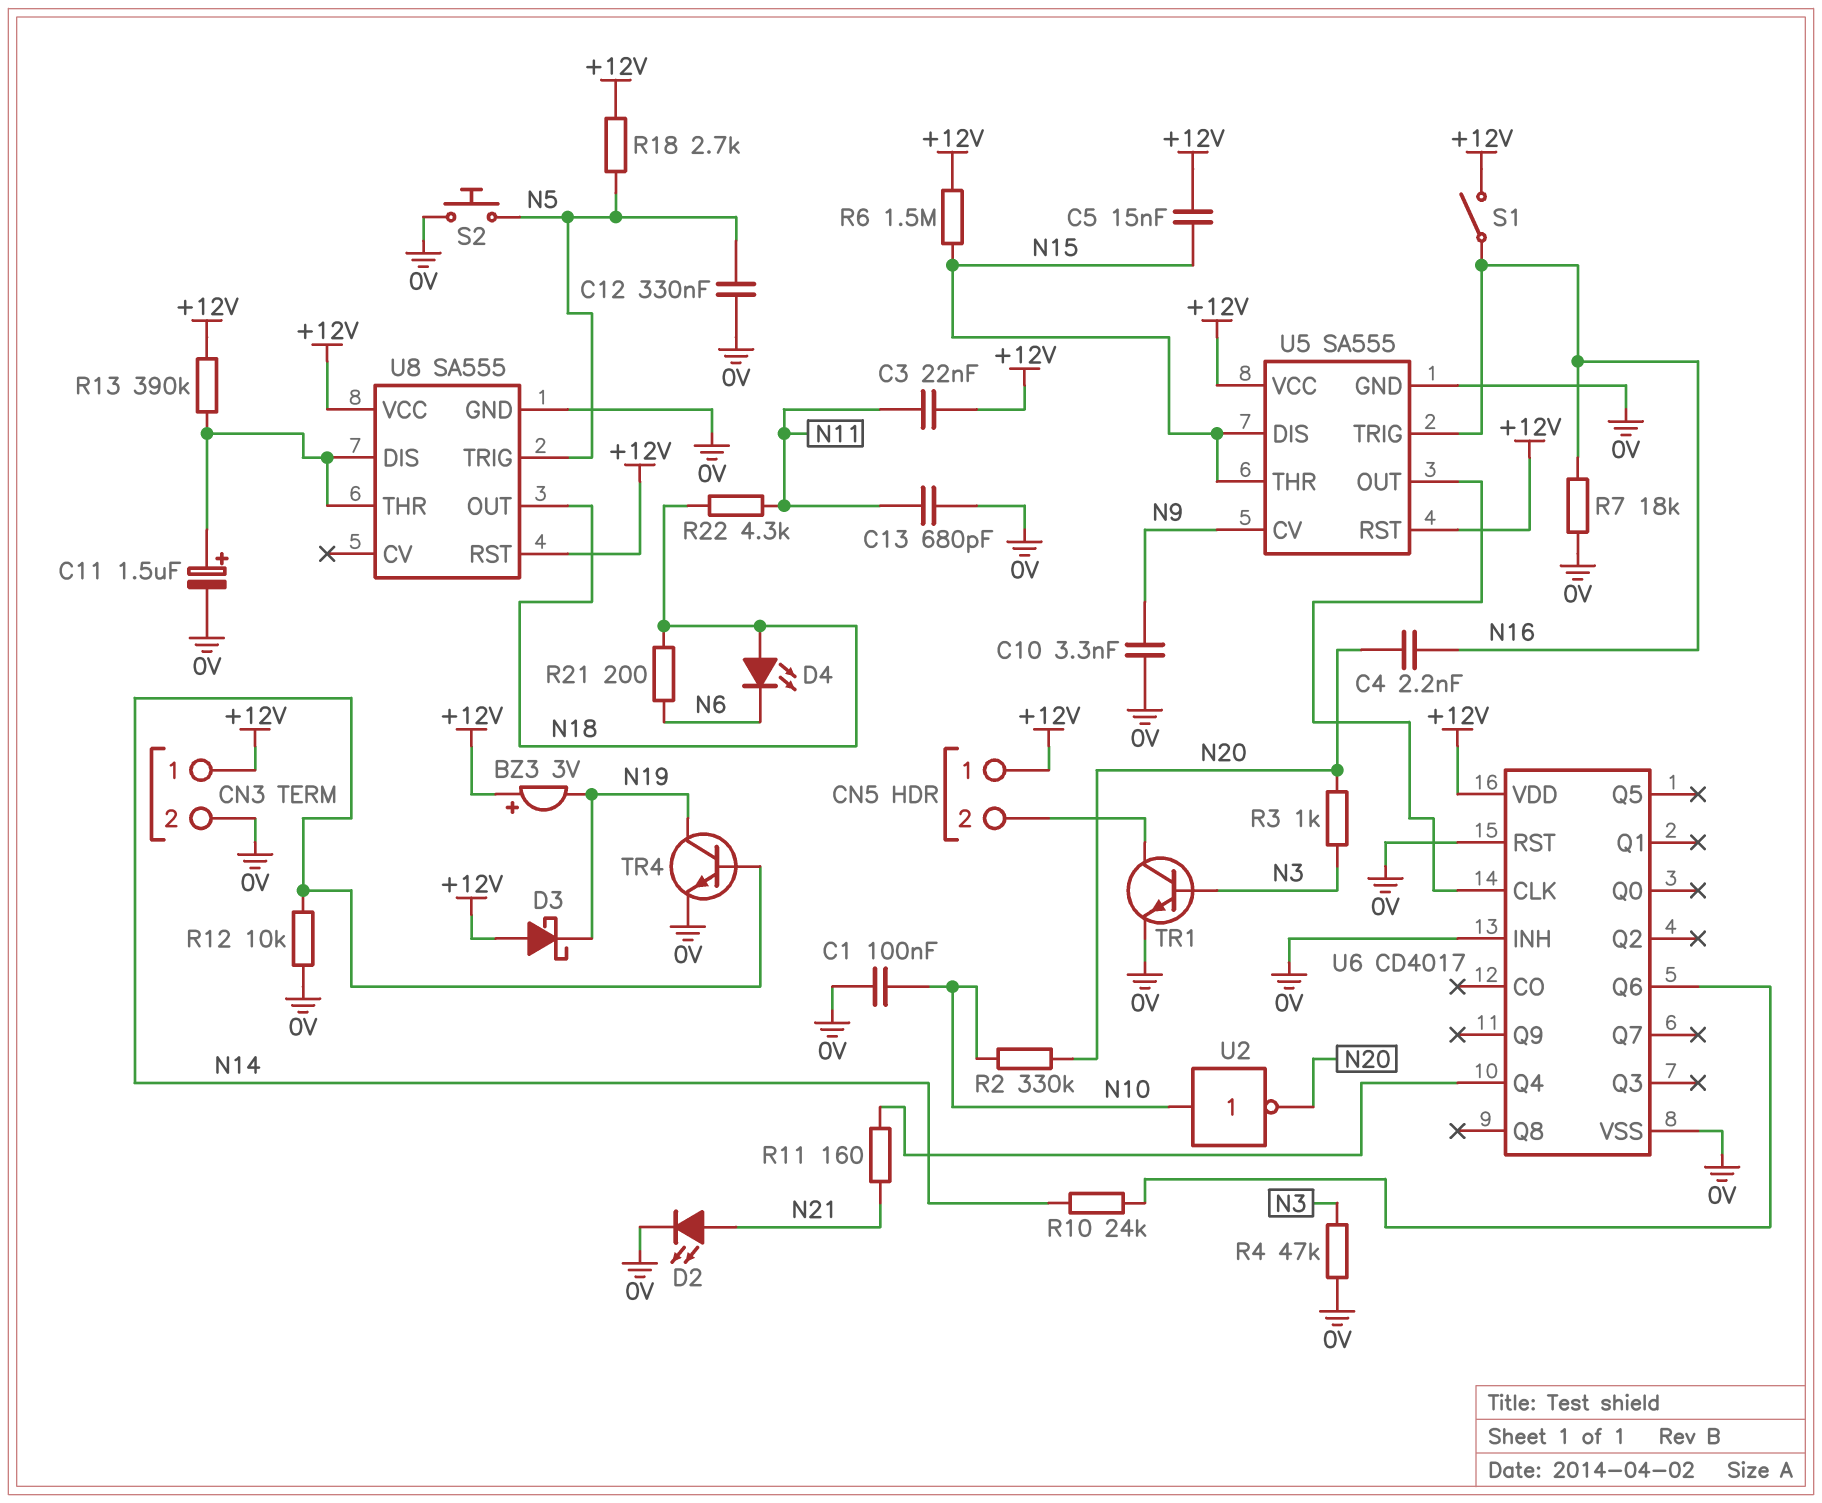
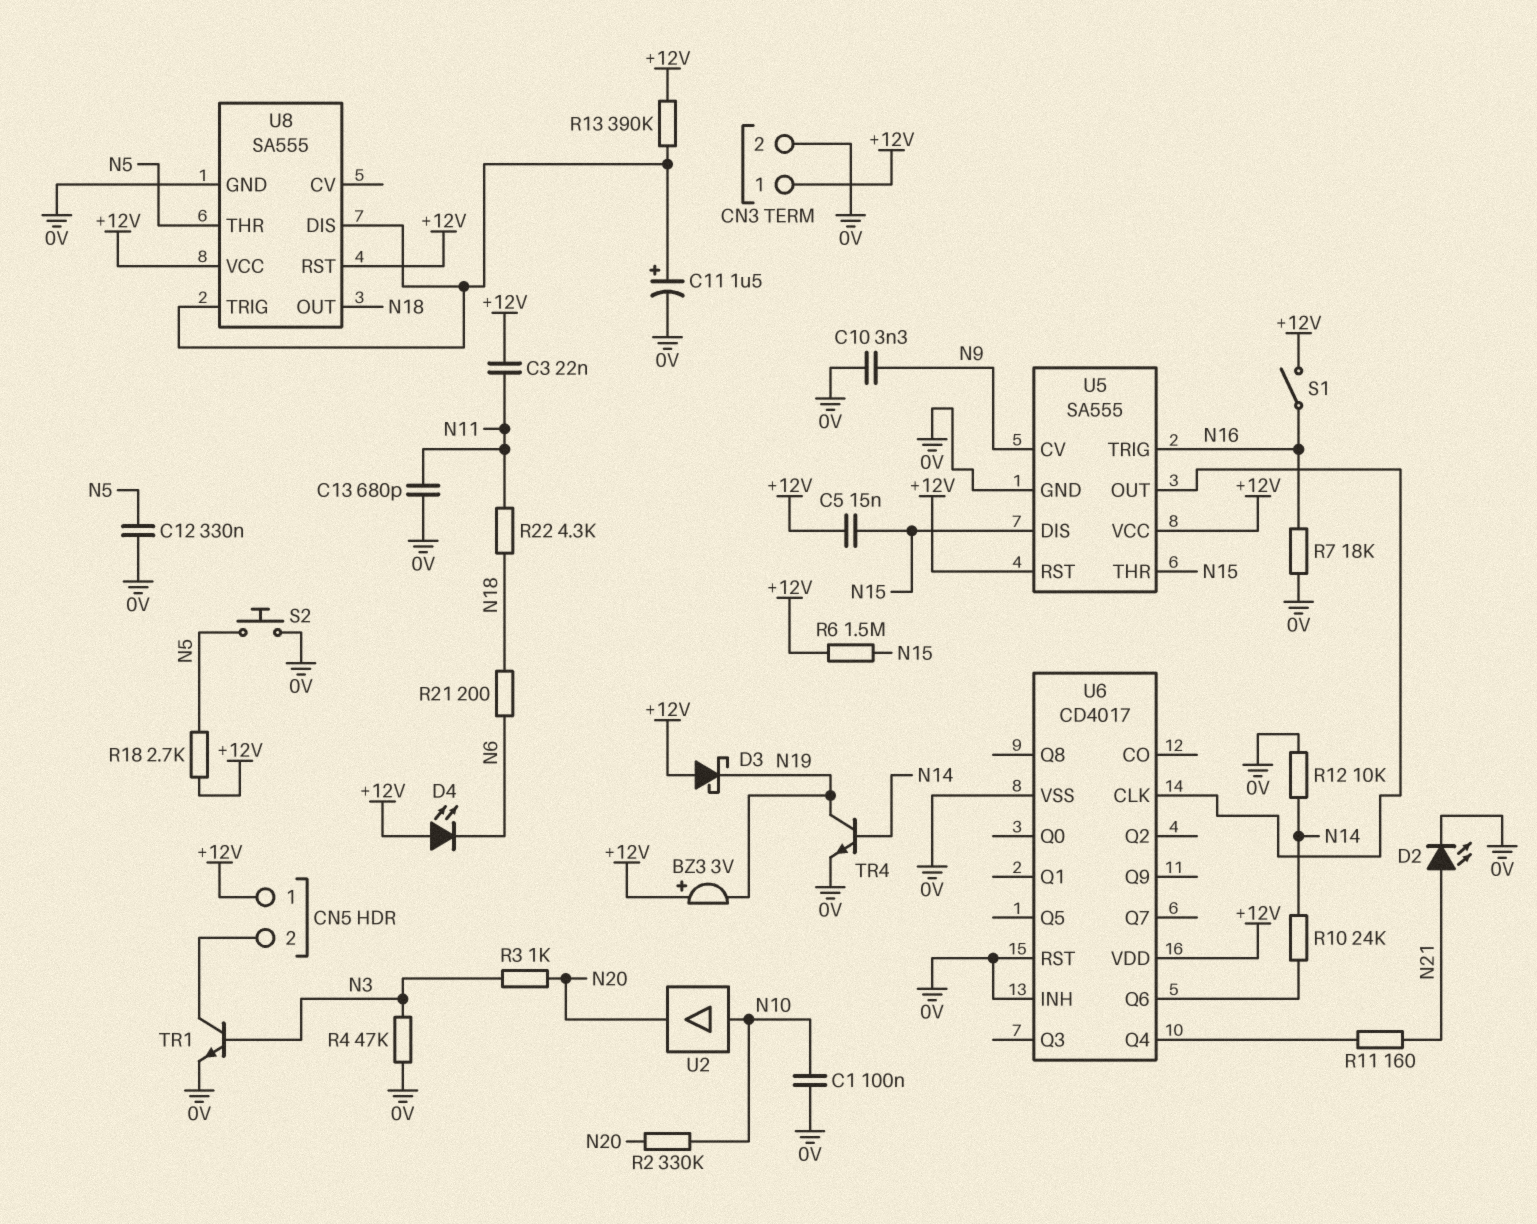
C4: 2.2nF (N16, N20) -> none
D4: LED (A N18, K N6) -> LED (A +12V, K N6)
U2: NOT (in N10, out N20) -> buffer (in N10, out N20)
U8 pin THR: U8/DIS -> N5
U8 pin TRIG: N5 -> U8/DIS

